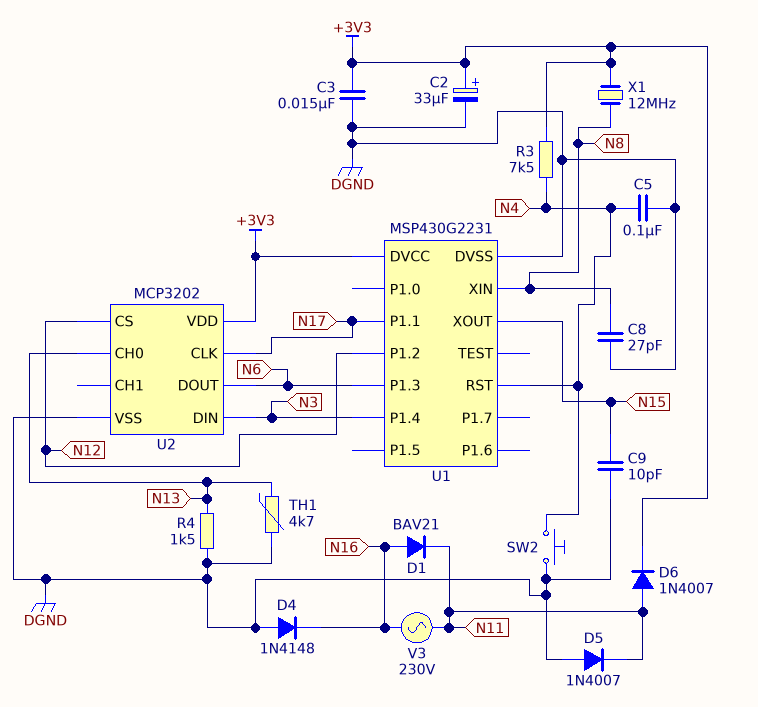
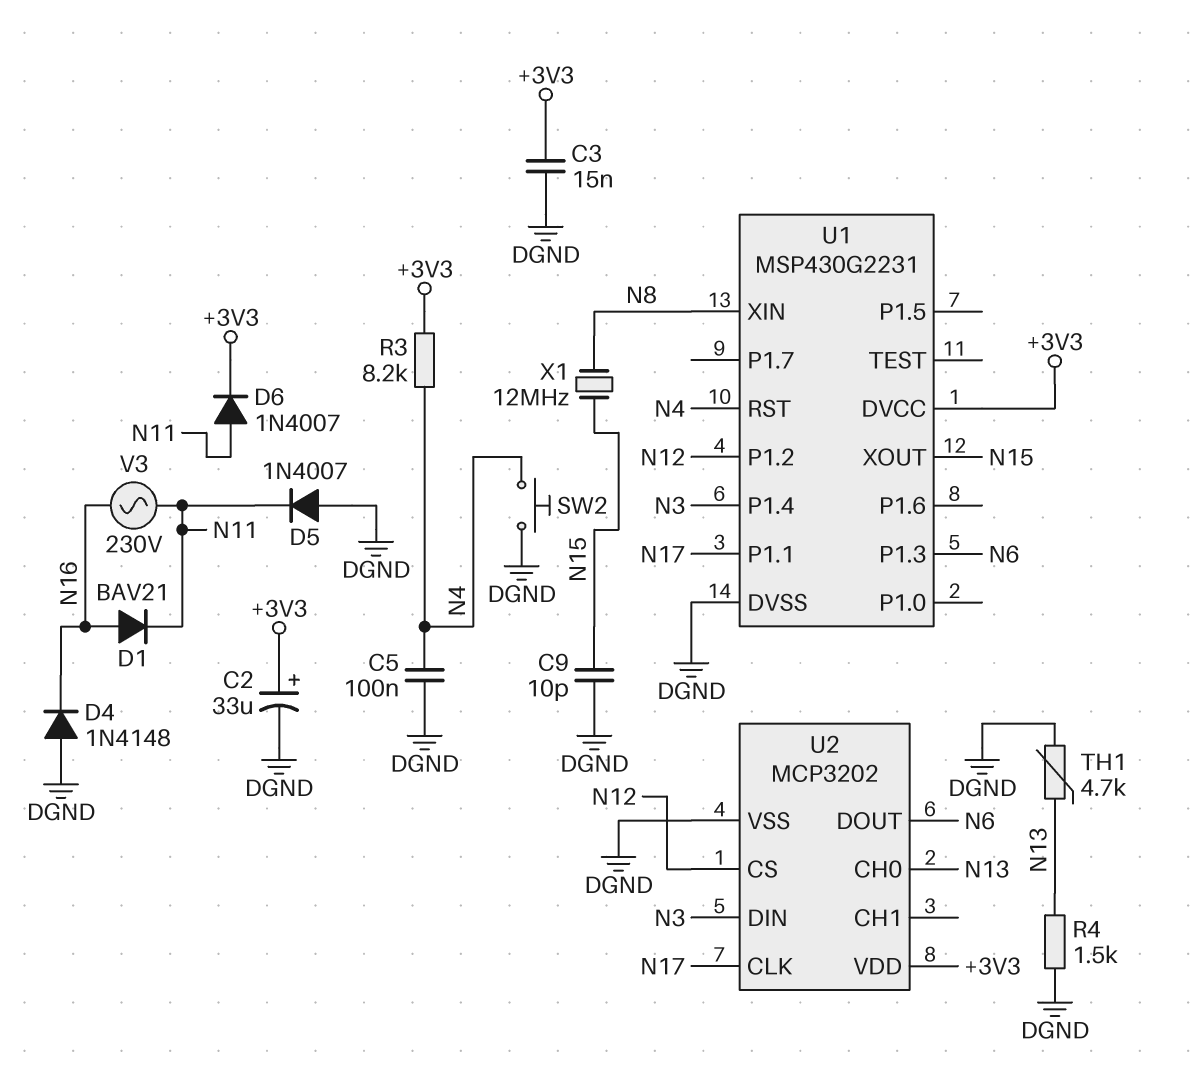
C8: 27pF (DGND, N8) -> none
R3: 7.5k (+3V3, N4) -> 8.2k (+3V3, N4)
X1: 12MHz (+3V3, N8) -> 12MHz (N8, N15)

